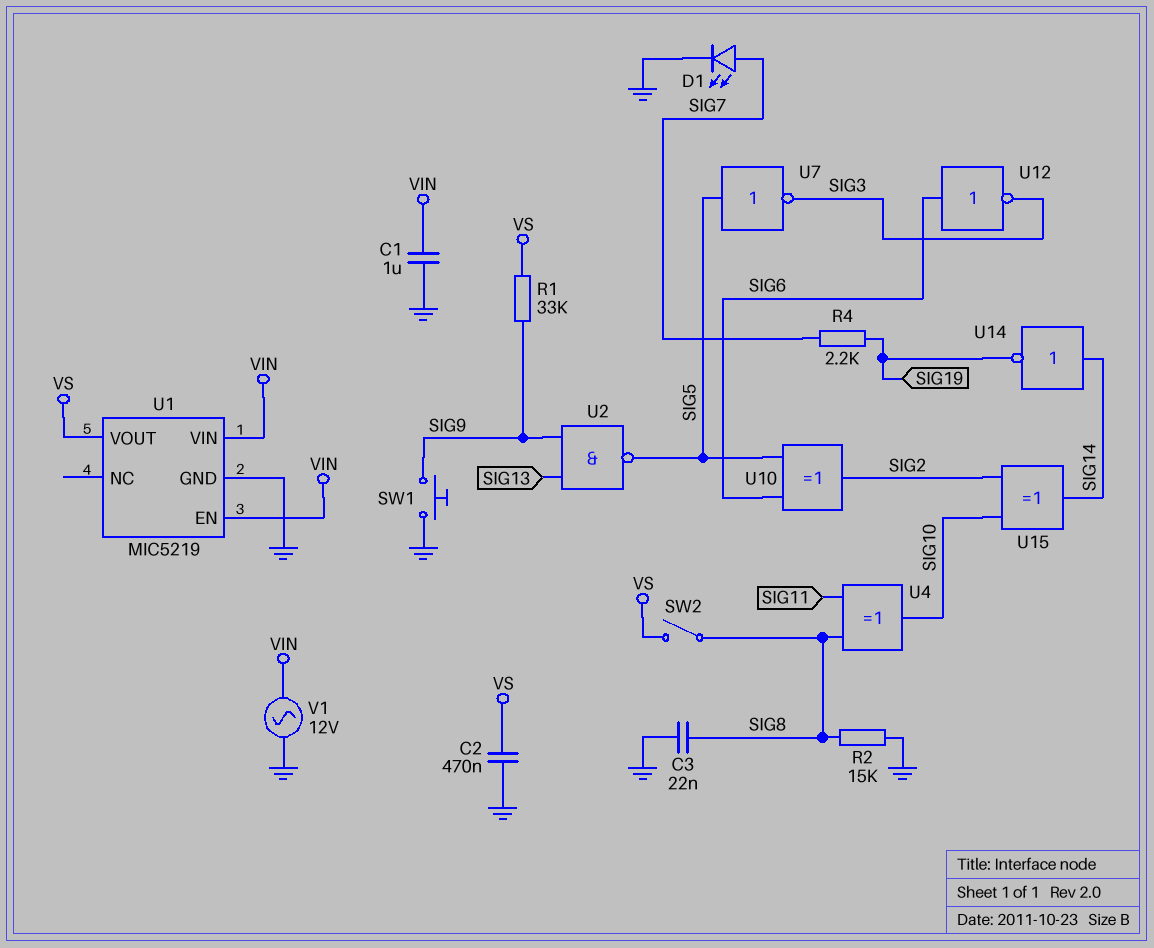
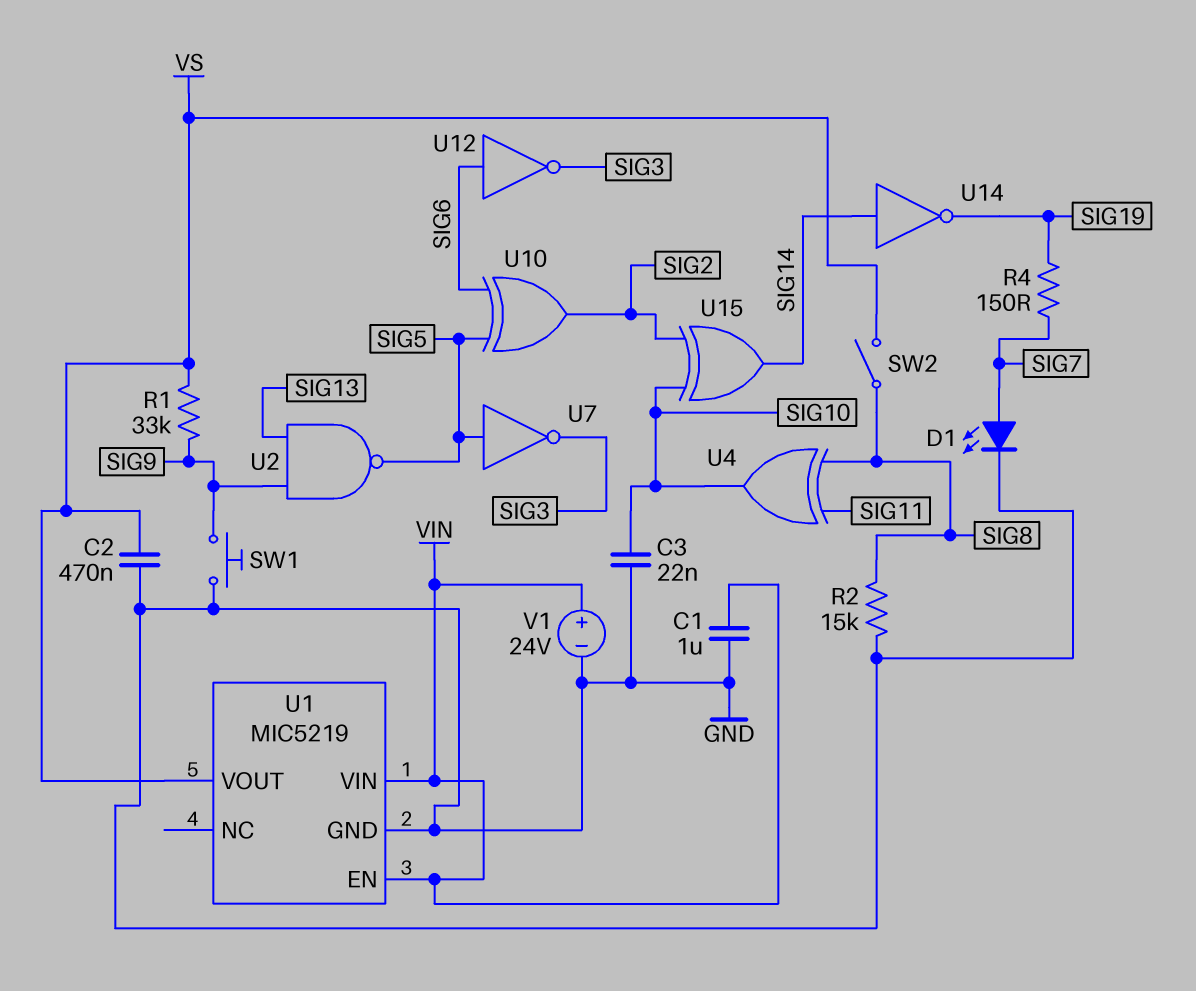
C3: 22nF (GND, SIG8) -> 22nF (GND, SIG10)
R4: 2.2k (SIG7, SIG19) -> 150 (SIG7, SIG19)
V1: AC 12V (GND, VIN) -> 24V (plus VIN, minus GND)

